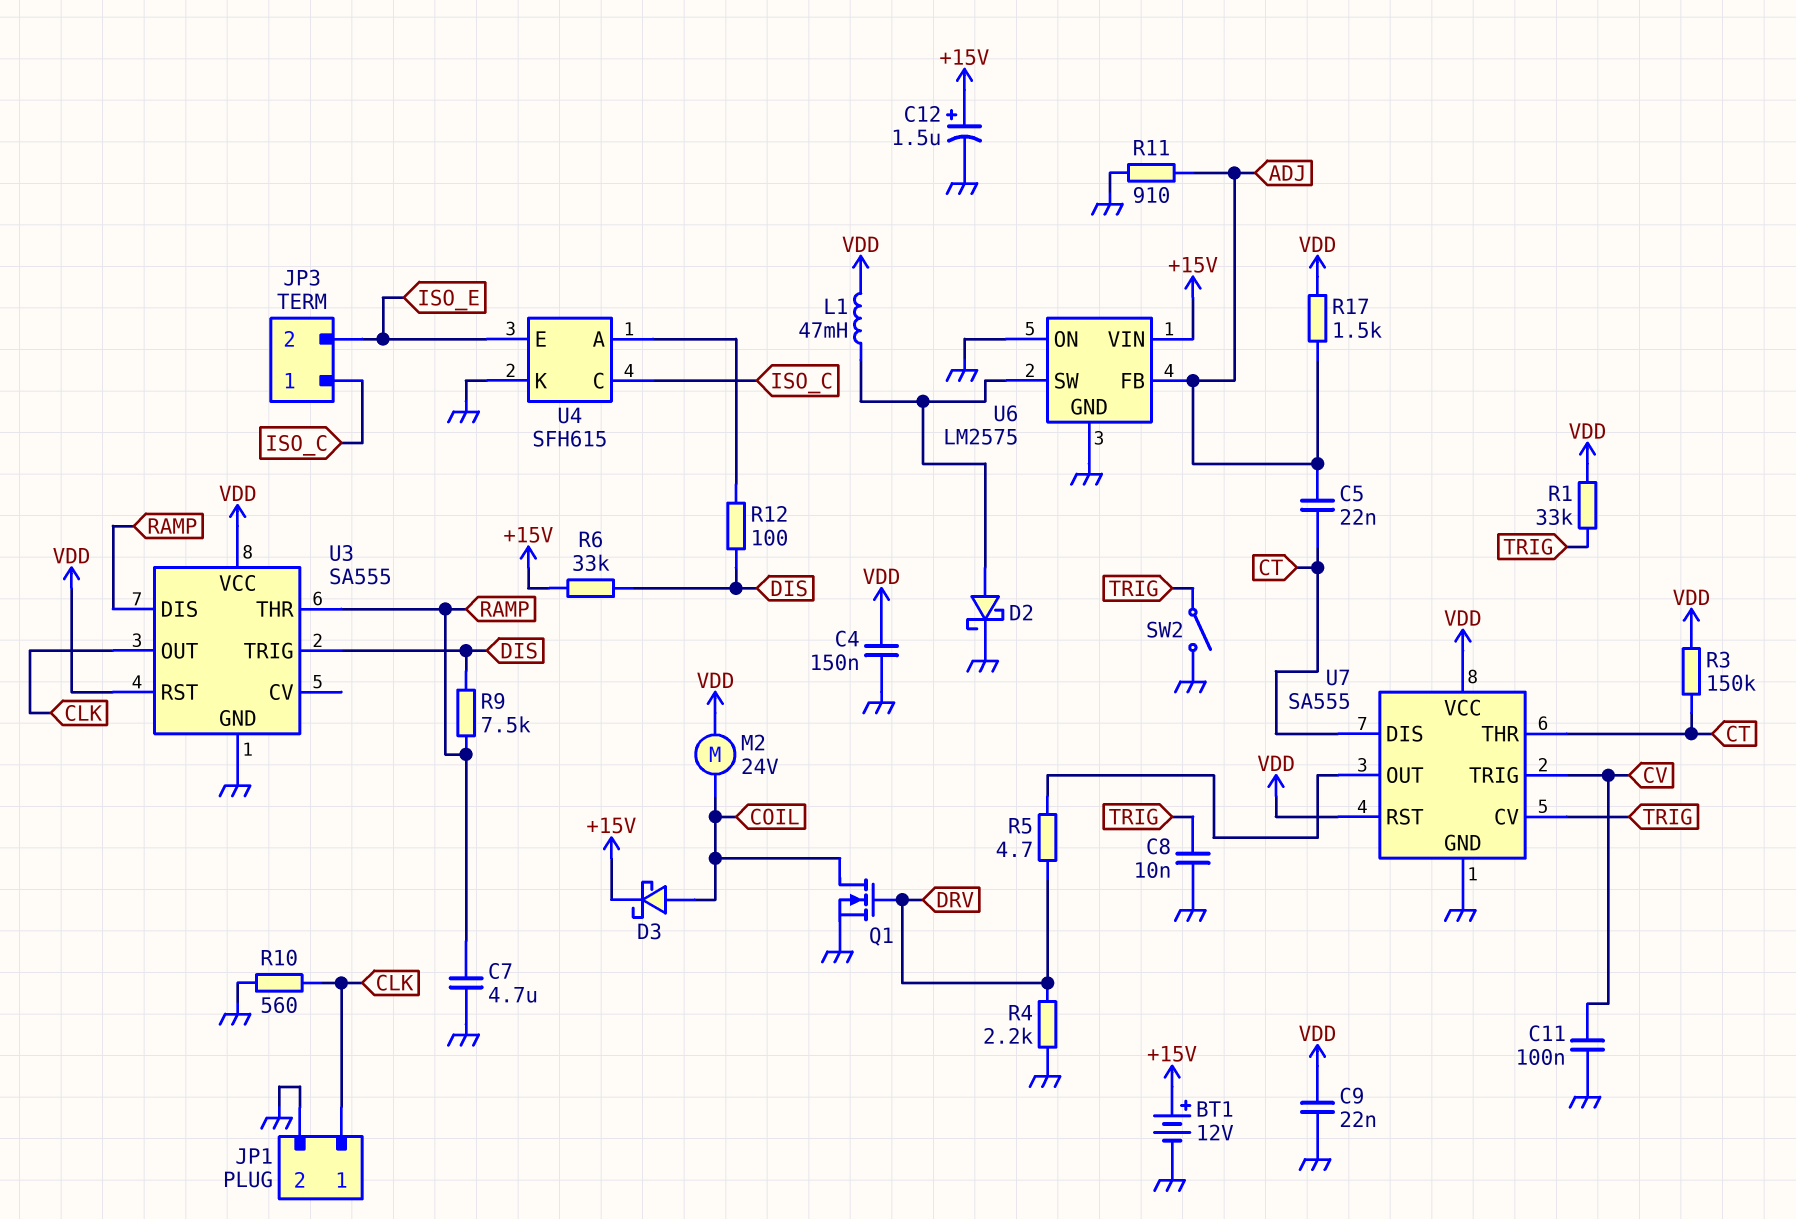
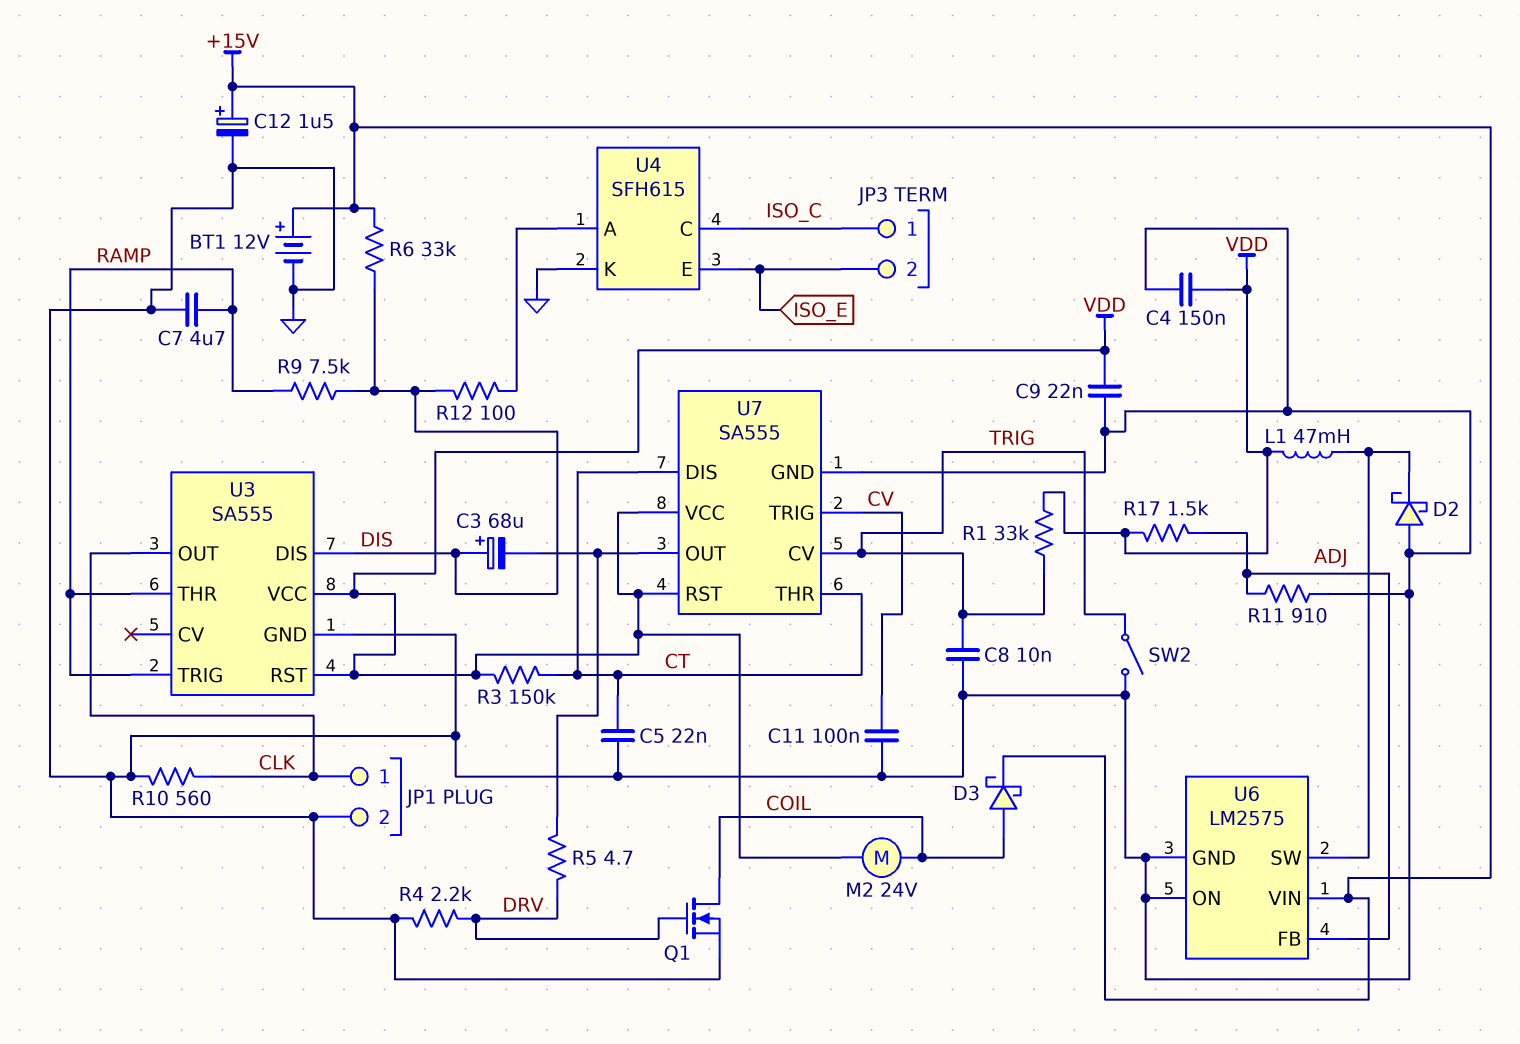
C3: none -> 68uF (plus DIS, minus U7/OUT)
C5: 22nF (ADJ, CT) -> 22nF (CT, GND)
D2: schottky (A U6/SW, K GND) -> schottky (A GND, K U6/SW)
U3 pin DIS: RAMP -> DIS
U3 pin TRIG: DIS -> RAMP

